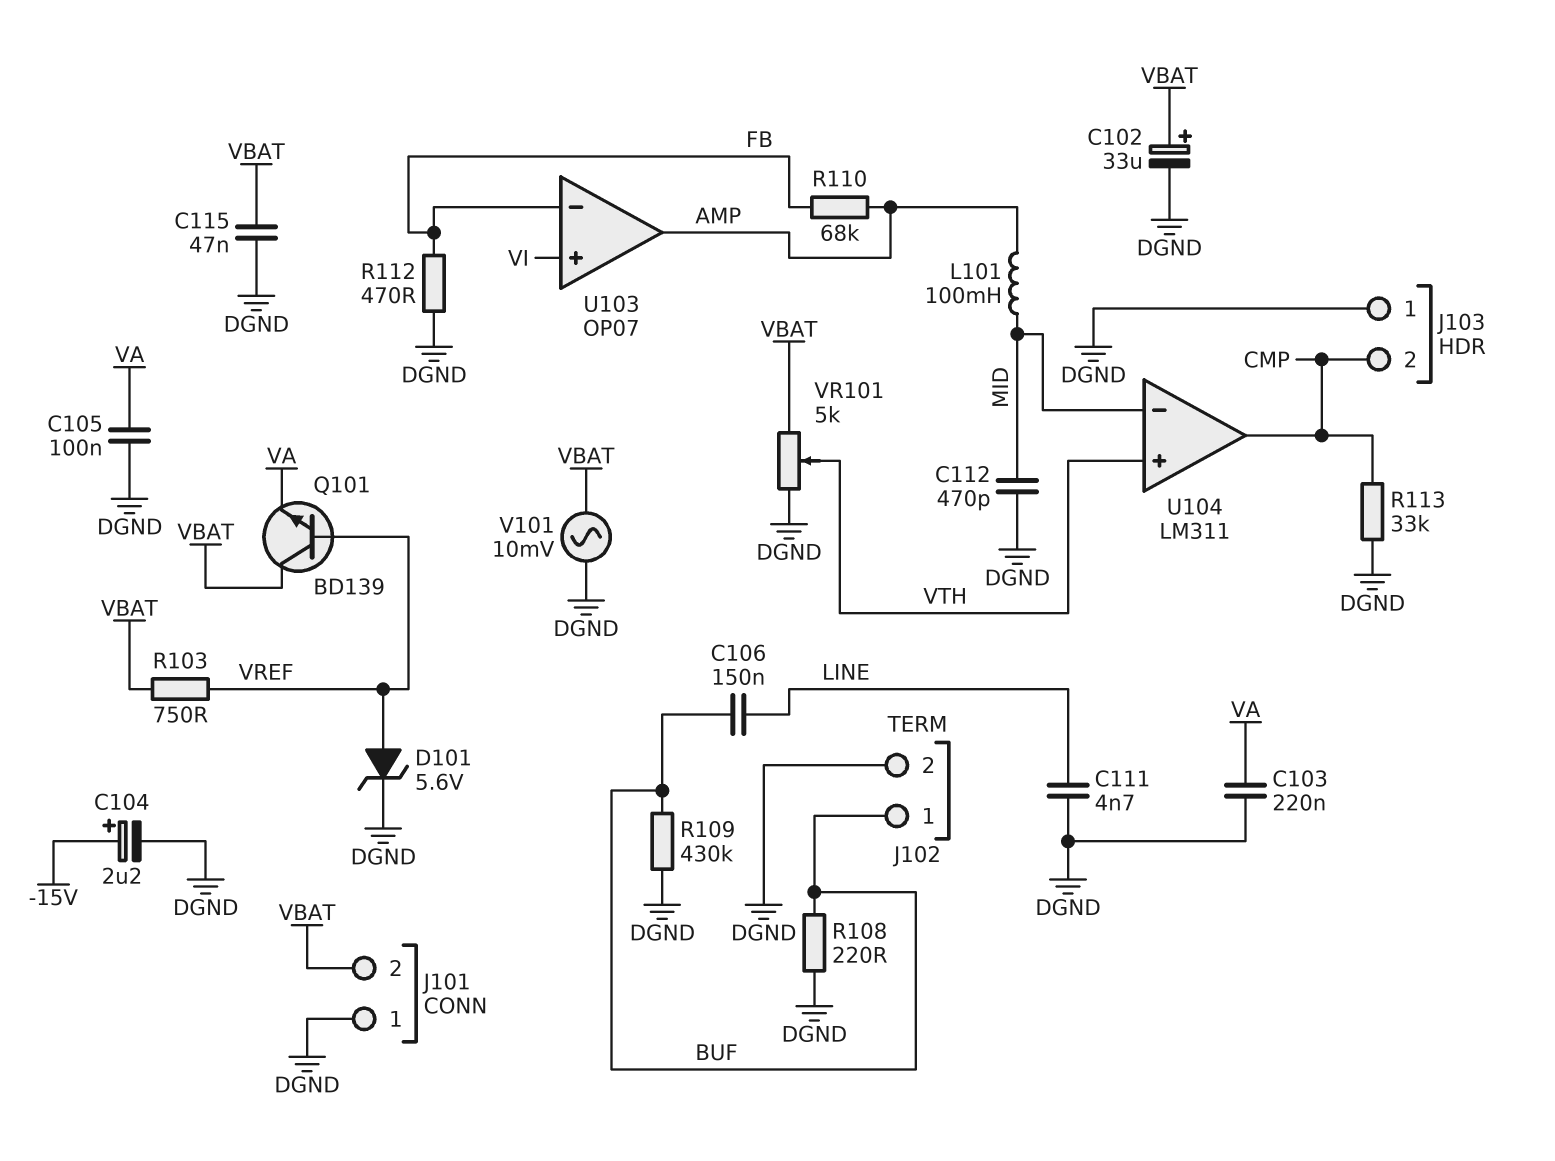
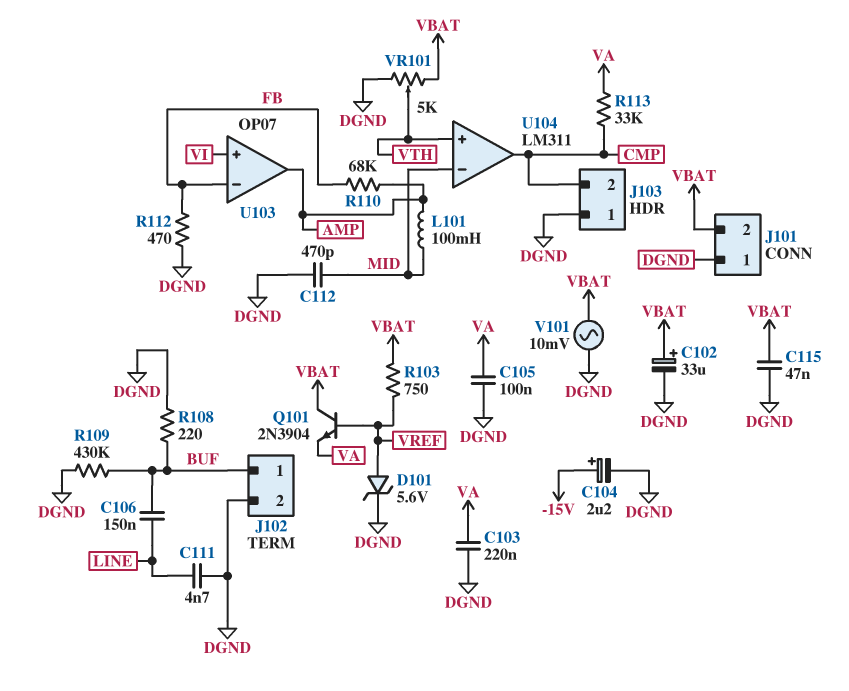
Q101: NPN BD139 (B VREF, C VBAT, E VA) -> NPN 2N3904 (B VREF, C VBAT, E VA)
R113: 33k (CMP, DGND) -> 33k (CMP, VA)

